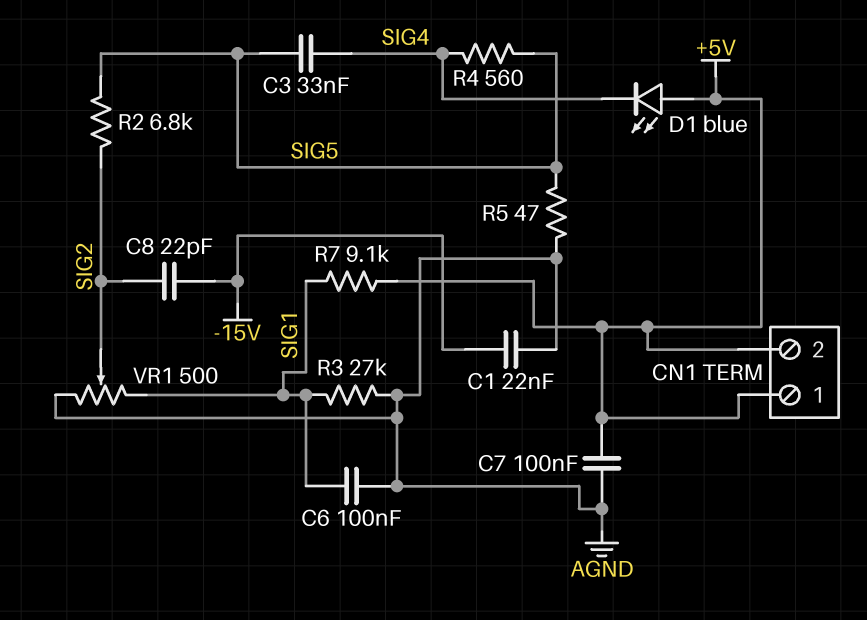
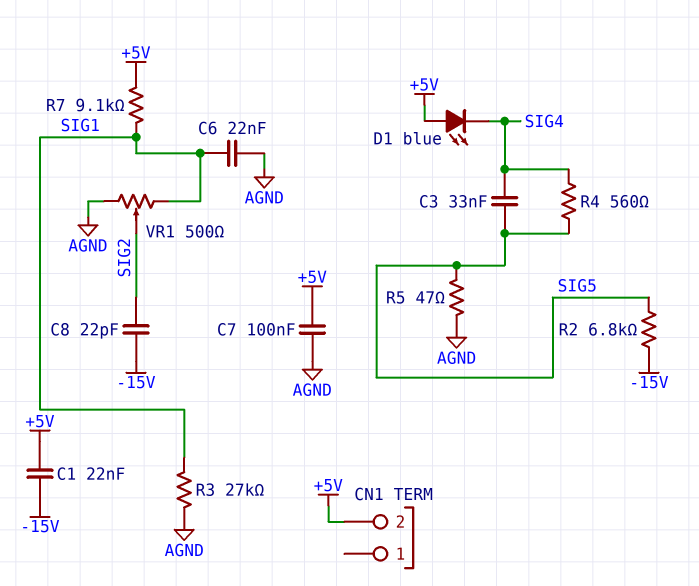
C1: 22nF (-15V, AGND) -> 22nF (+5V, -15V)
C6: 100nF (AGND, SIG1) -> 22nF (AGND, SIG1)
CN1 pin 1: +5V -> none
R2: 6.8k (SIG2, SIG5) -> 6.8k (-15V, SIG5)

